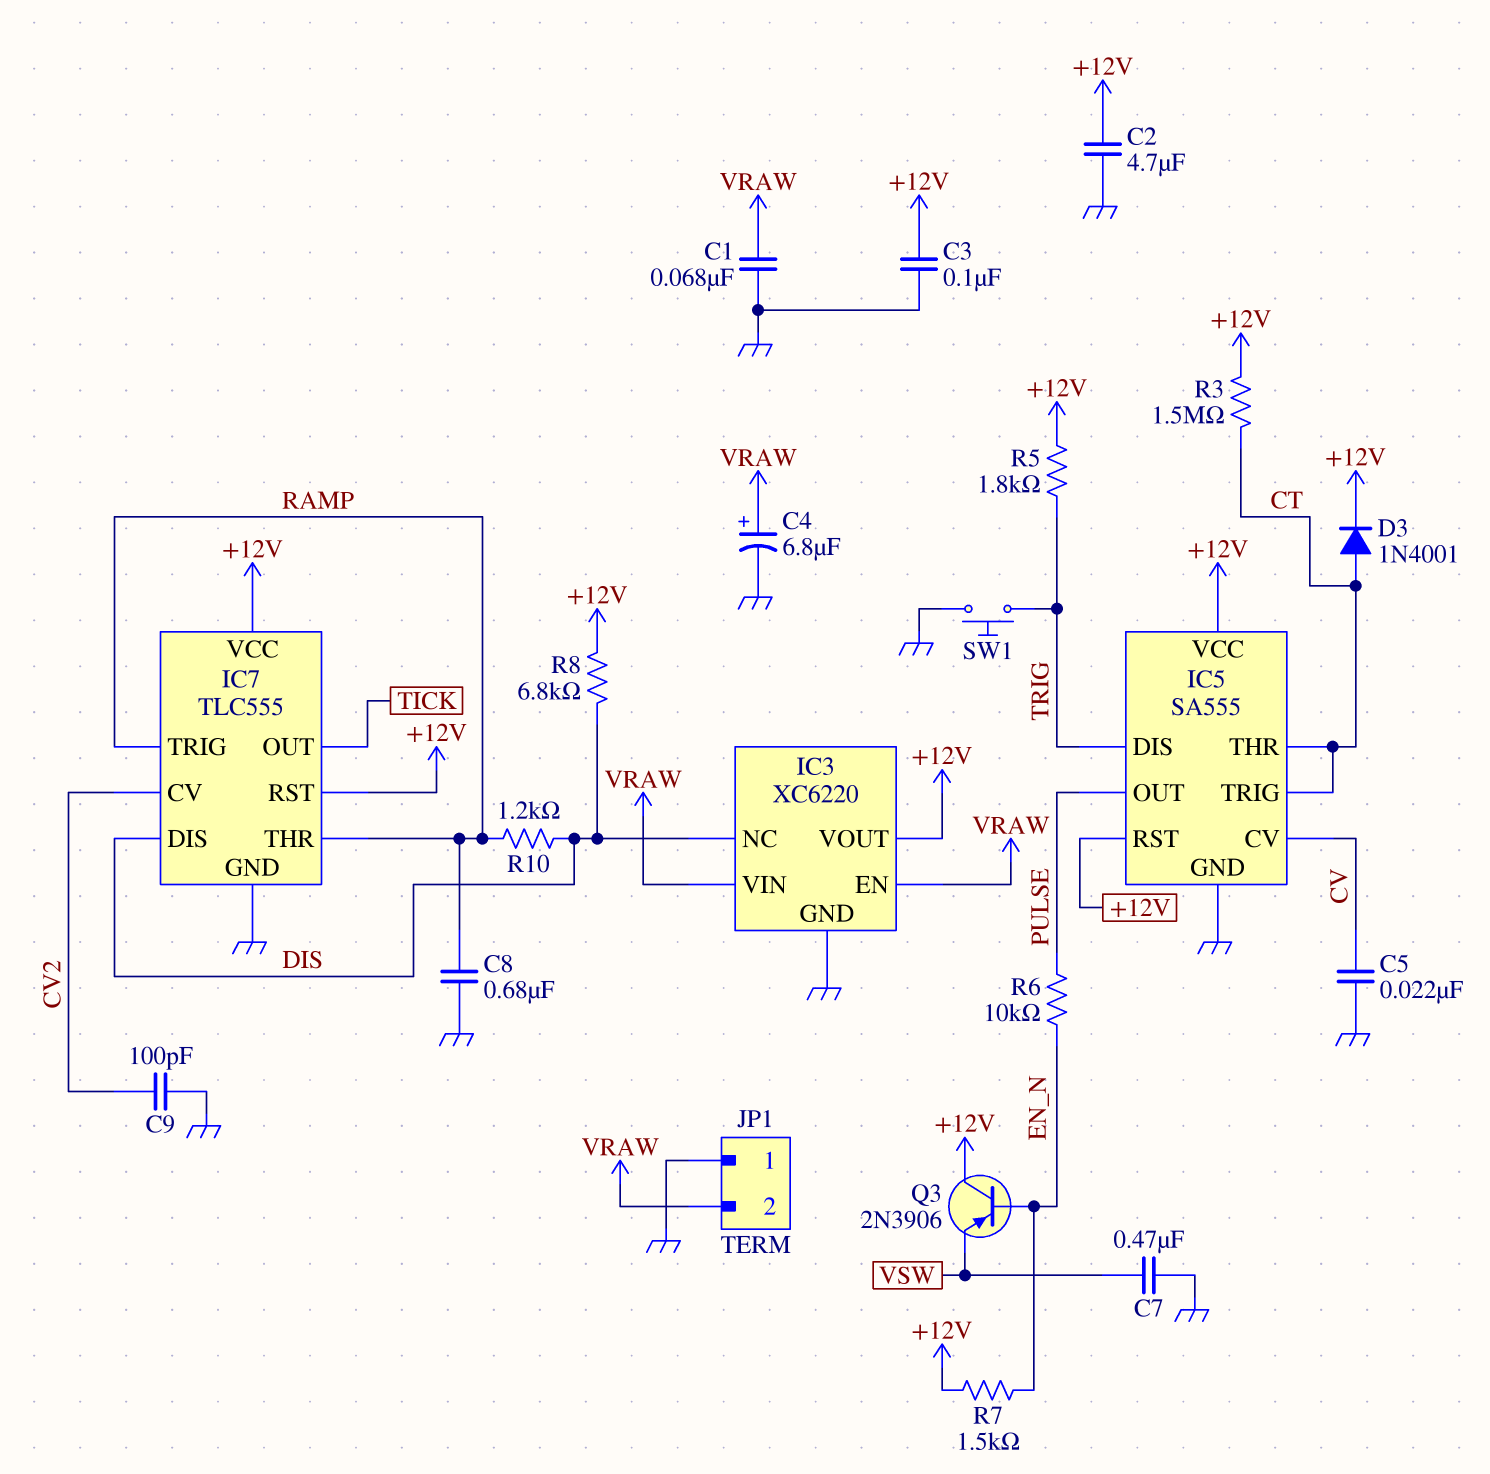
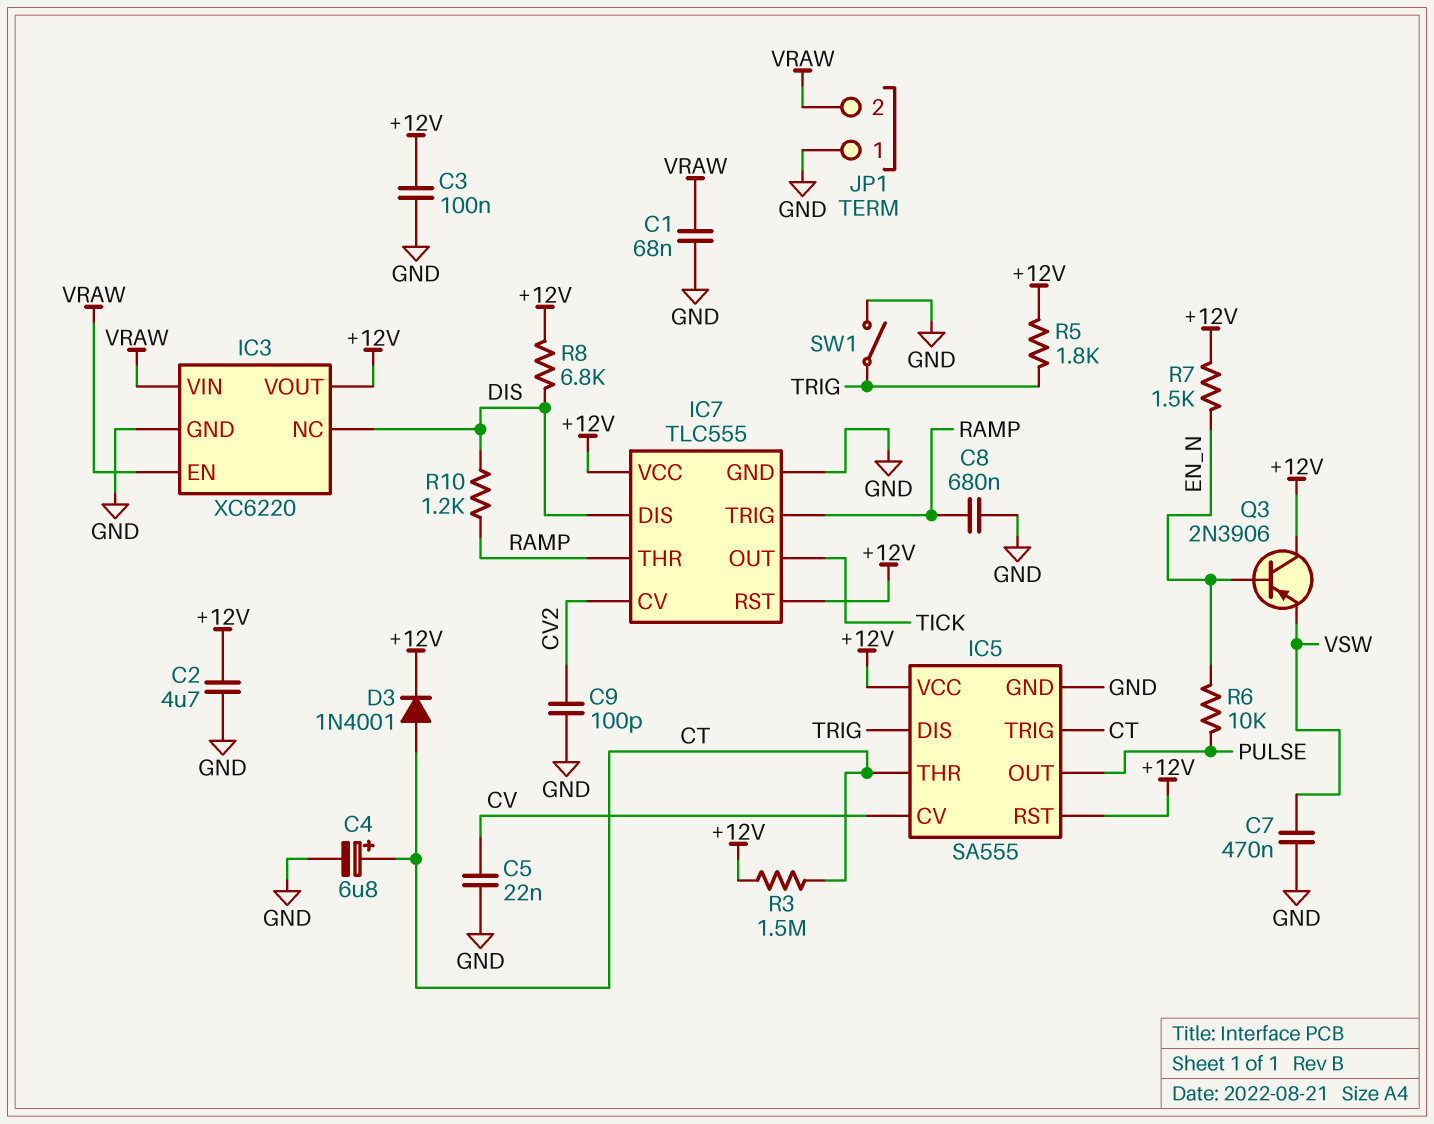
C4: 6.8uF (plus VRAW, minus GND) -> 6.8uF (plus CT, minus GND)
SW1: button (GND, TRIG) -> switch (GND, TRIG)

